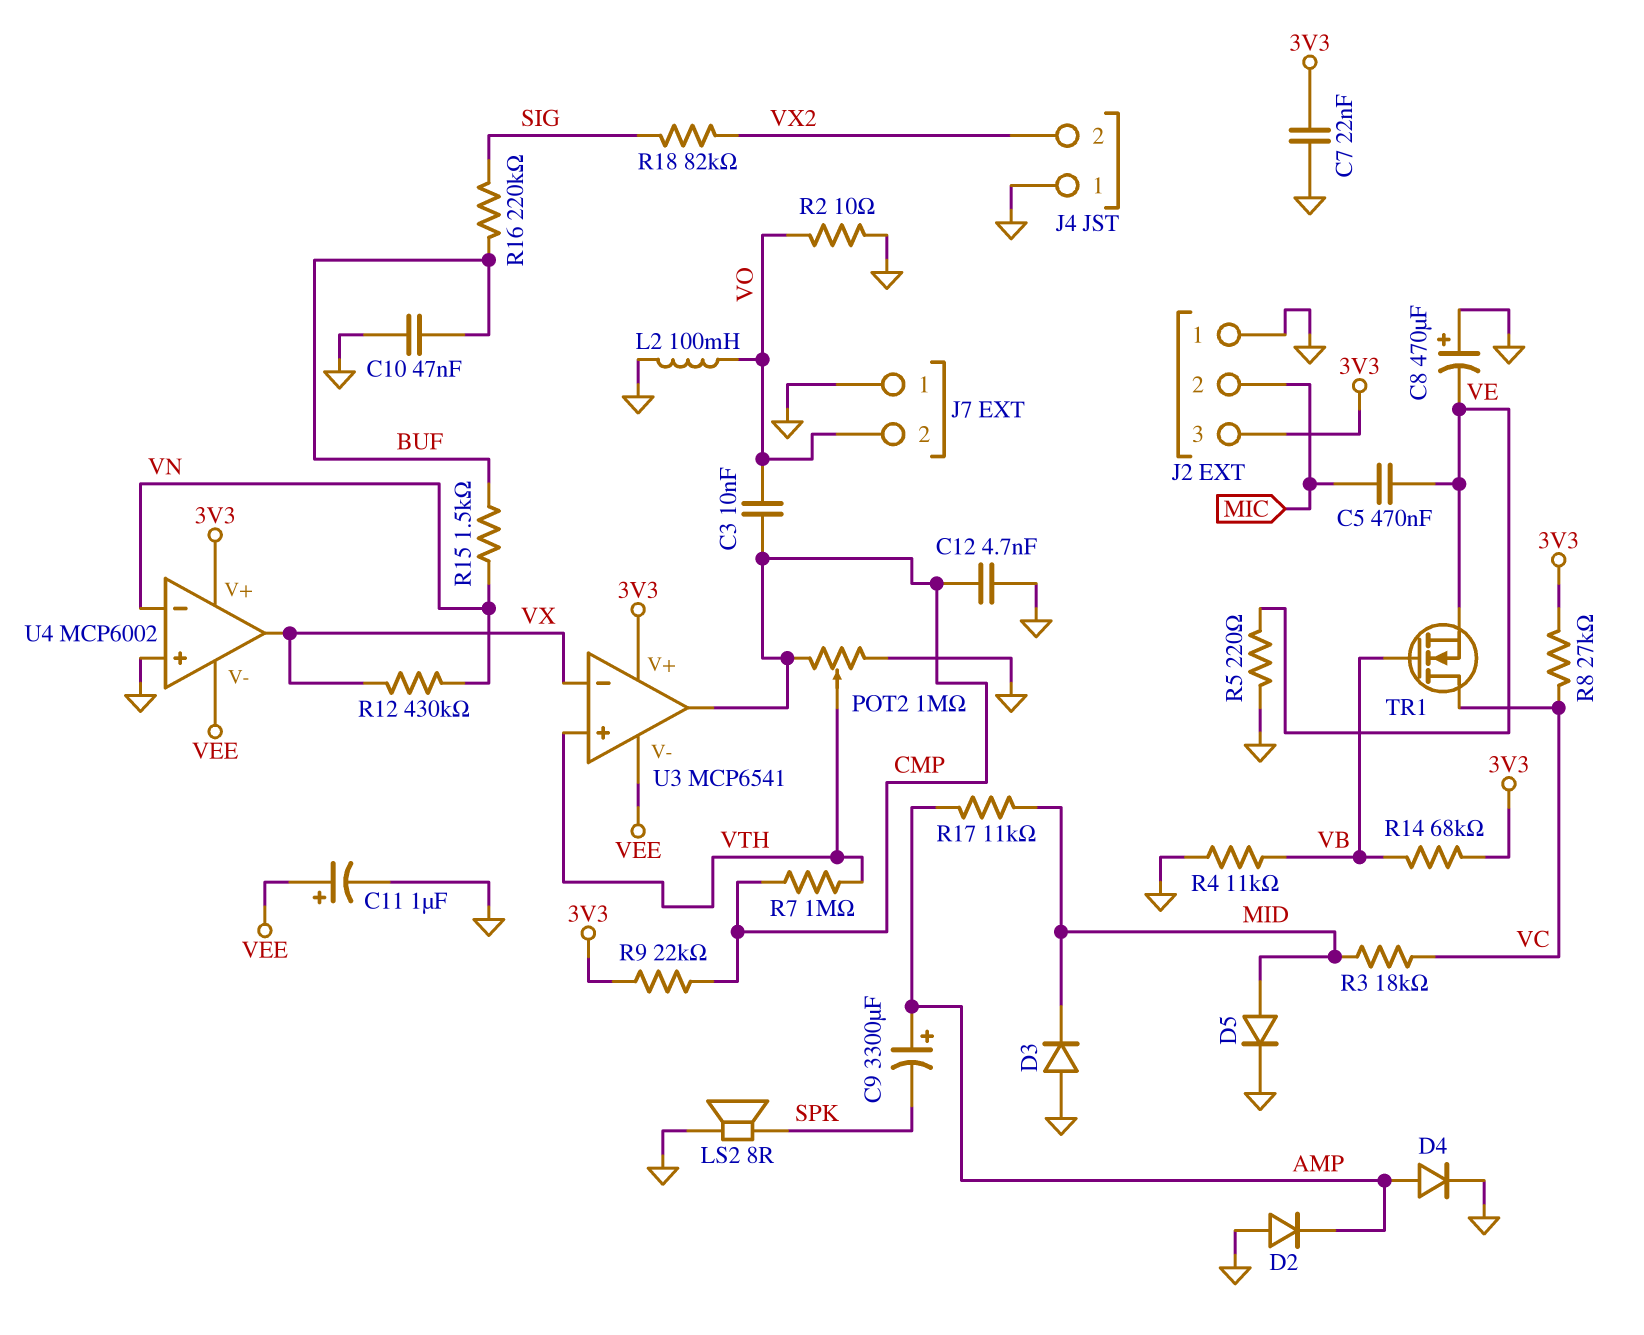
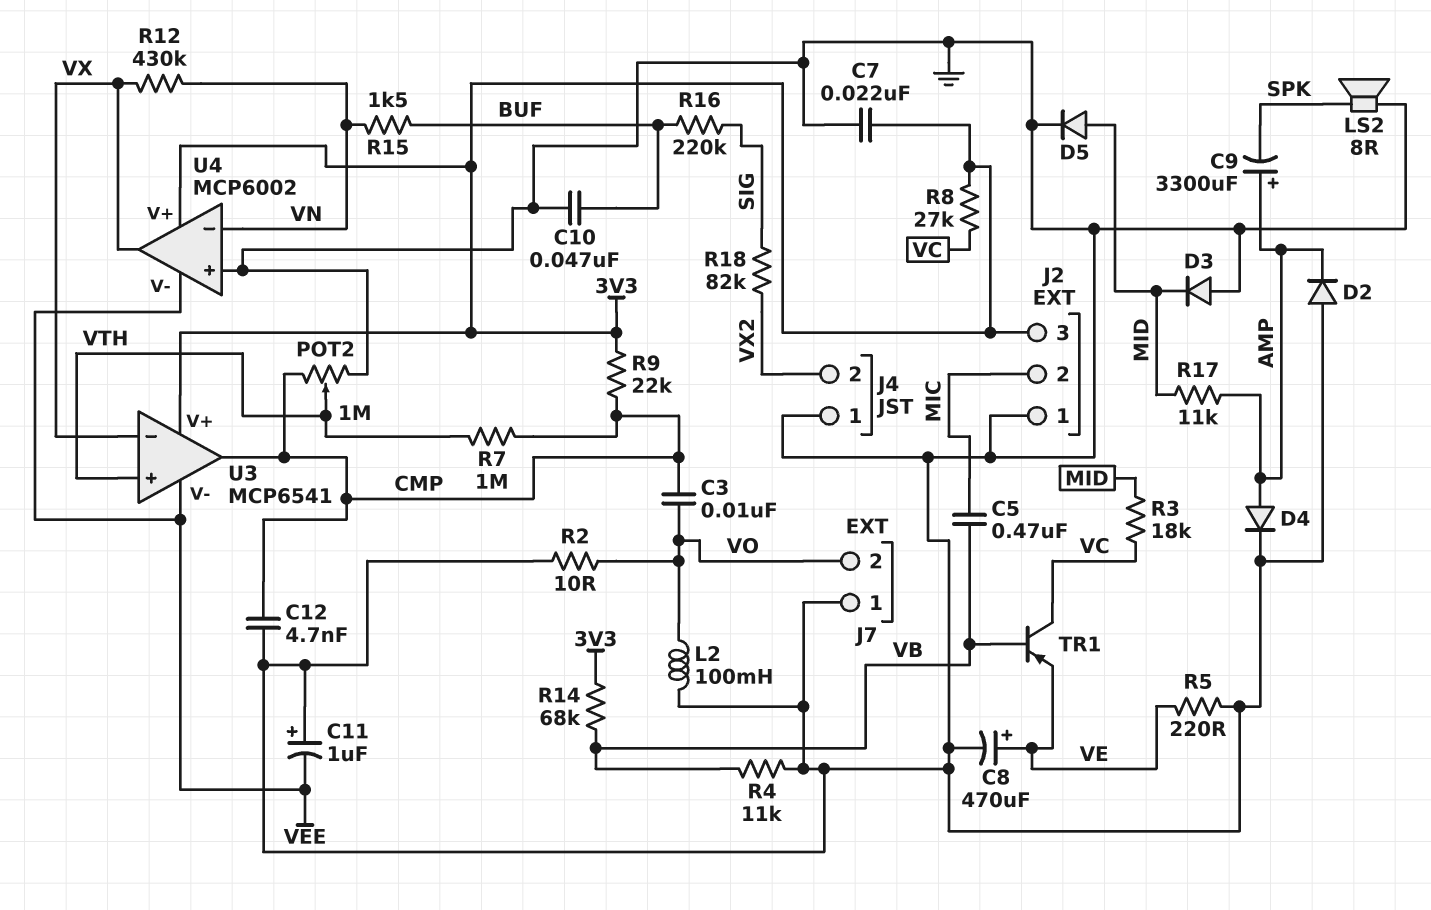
C5: 470nF (MIC, VE) -> 470nF (MIC, VB)
C8: 470uF (plus GND, minus VE) -> 470uF (plus VE, minus GND)
C11: 1uF (plus VEE, minus GND) -> 1uF (plus GND, minus VEE)
TR1: NMOS (G VB, D VC, S VE) -> PNP (B VB, C VC, E VE)

